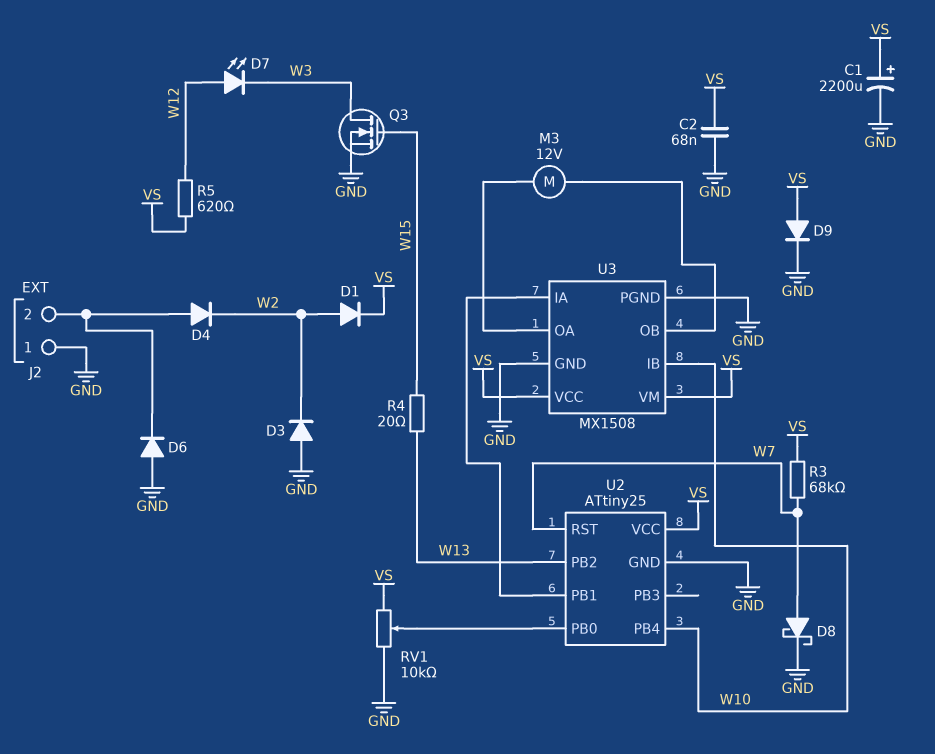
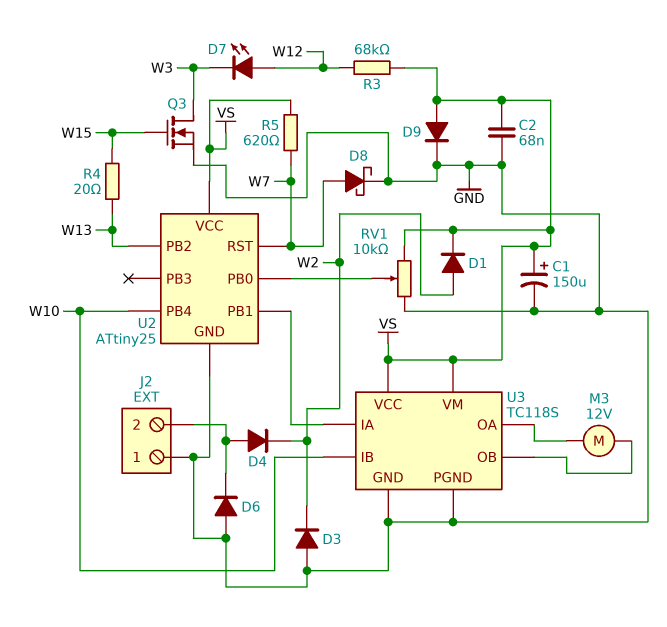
C1: 2200uF (plus VS, minus GND) -> 150uF (plus VS, minus GND)
R3: 68k (VS, W7) -> 68k (VS, W12)
R5: 620 (VS, W12) -> 620 (VS, W7)
U3: MX1508 -> TC118S

